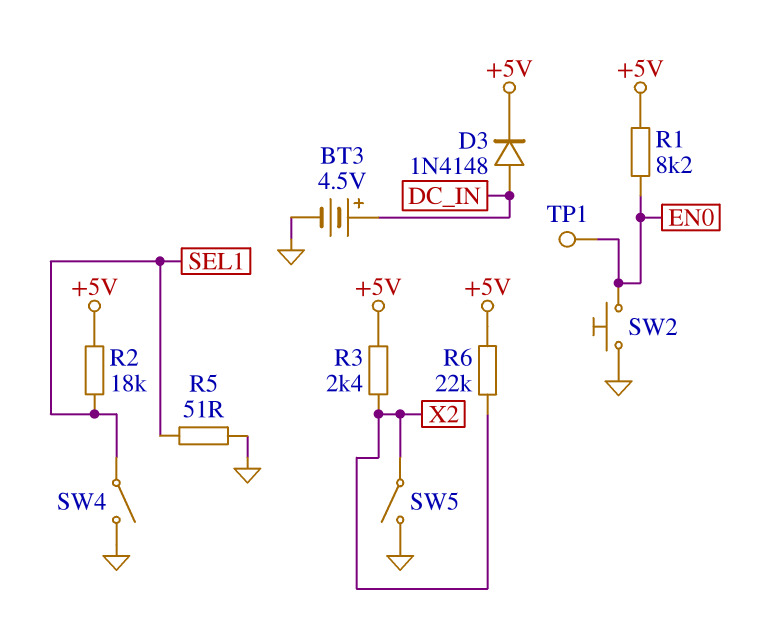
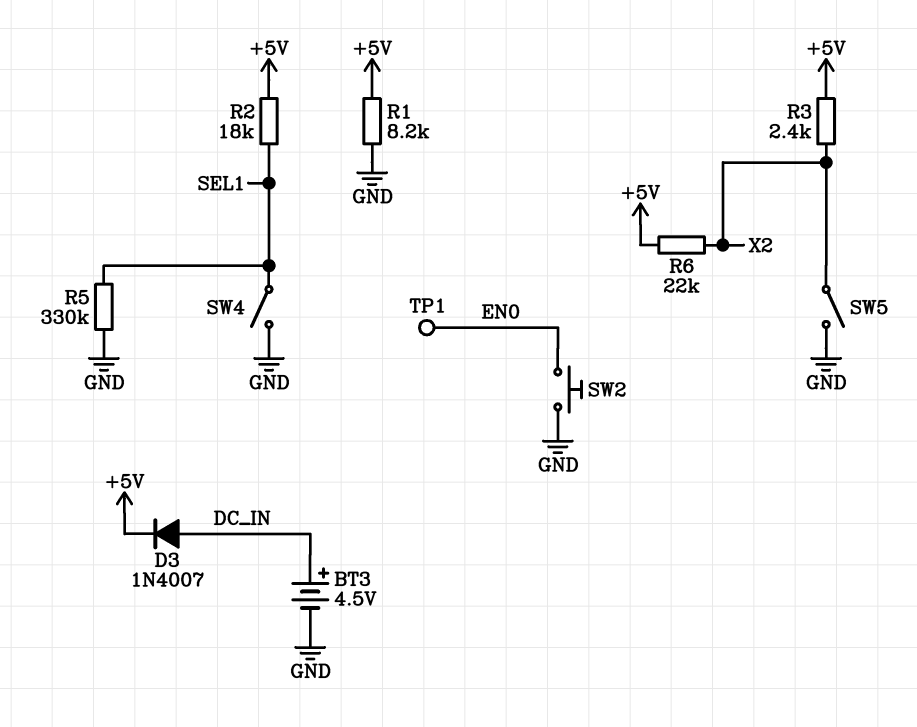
D3: diode 1N4148 (A DC_IN, K +5V) -> diode 1N4007 (A DC_IN, K +5V)
R1: 8.2k (+5V, EN0) -> 8.2k (+5V, GND)
R5: 51 (GND, SEL1) -> 330k (GND, SEL1)

